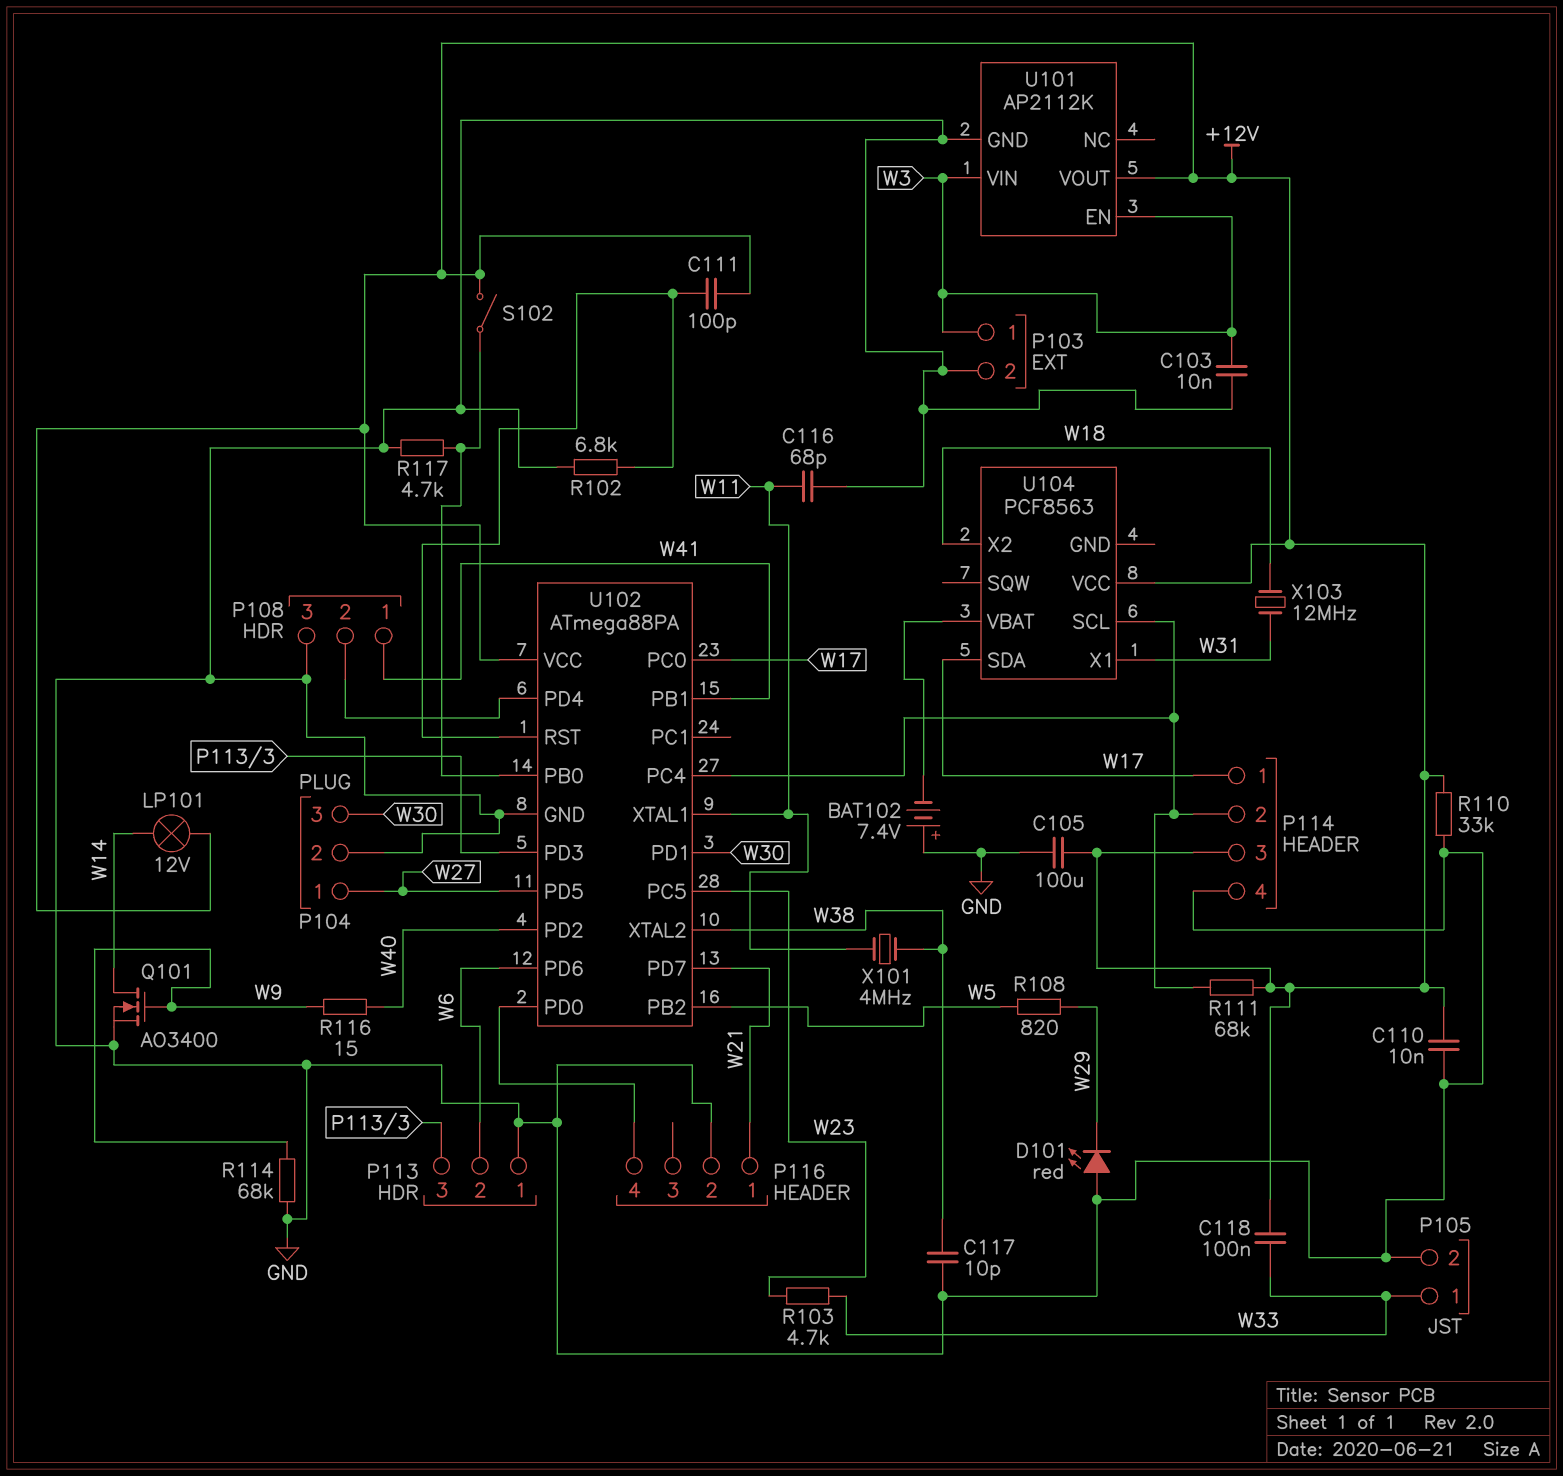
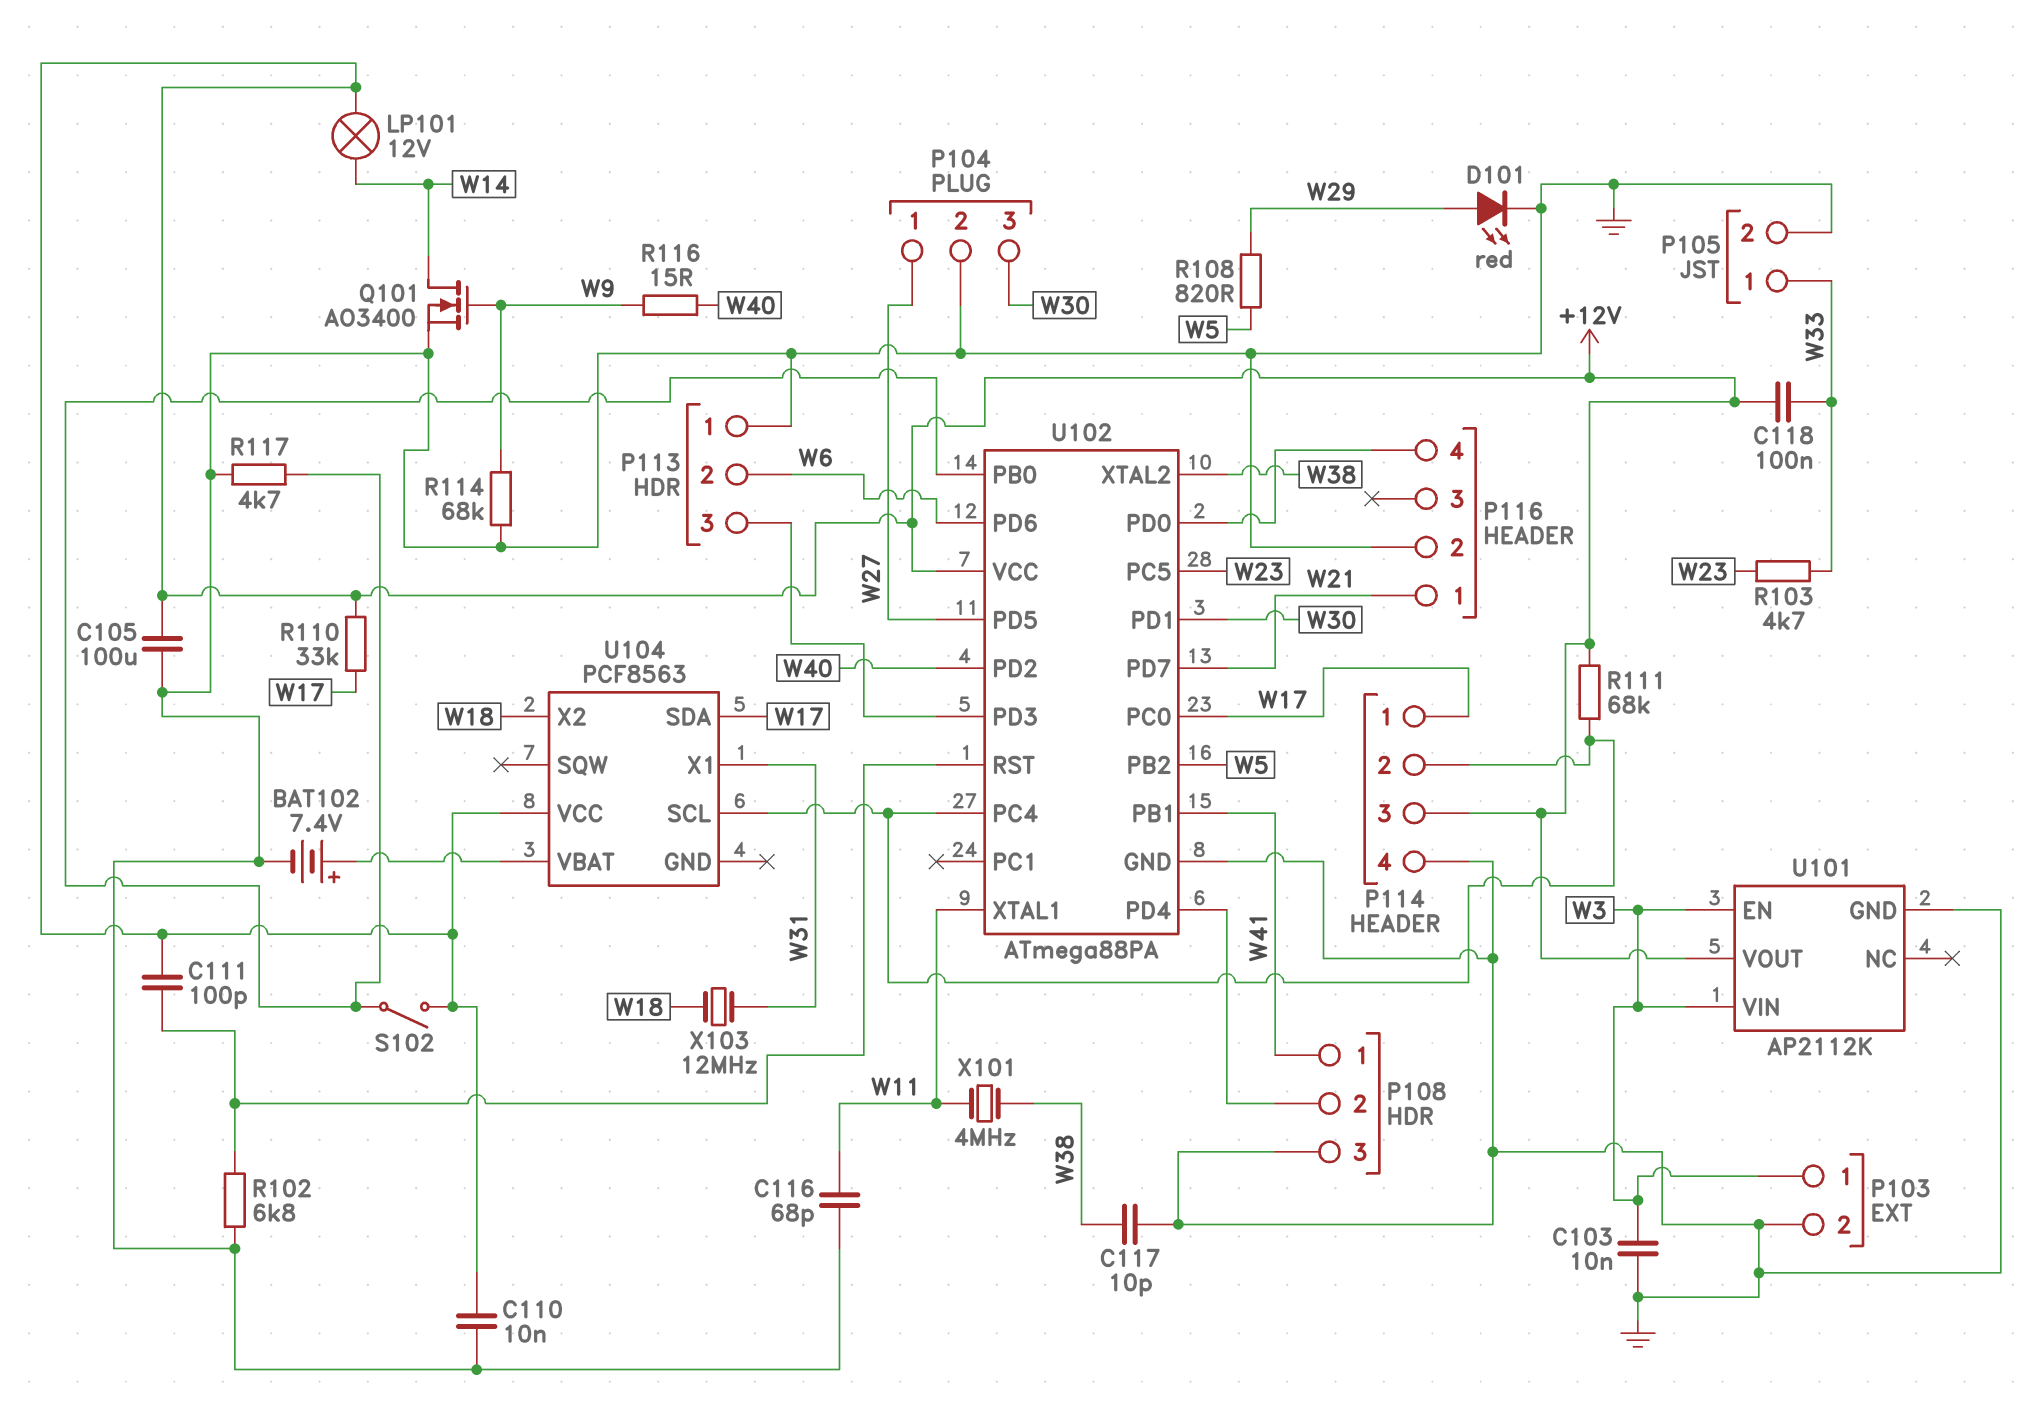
BAT102: 7.4V (plus GND, minus U104/VBAT) -> 7.4V (plus U104/VBAT, minus GND)
D101: LED red (A GND, K W29) -> LED red (A W29, K GND)
R110: 33k (+12V, GND) -> 33k (+12V, W17)

